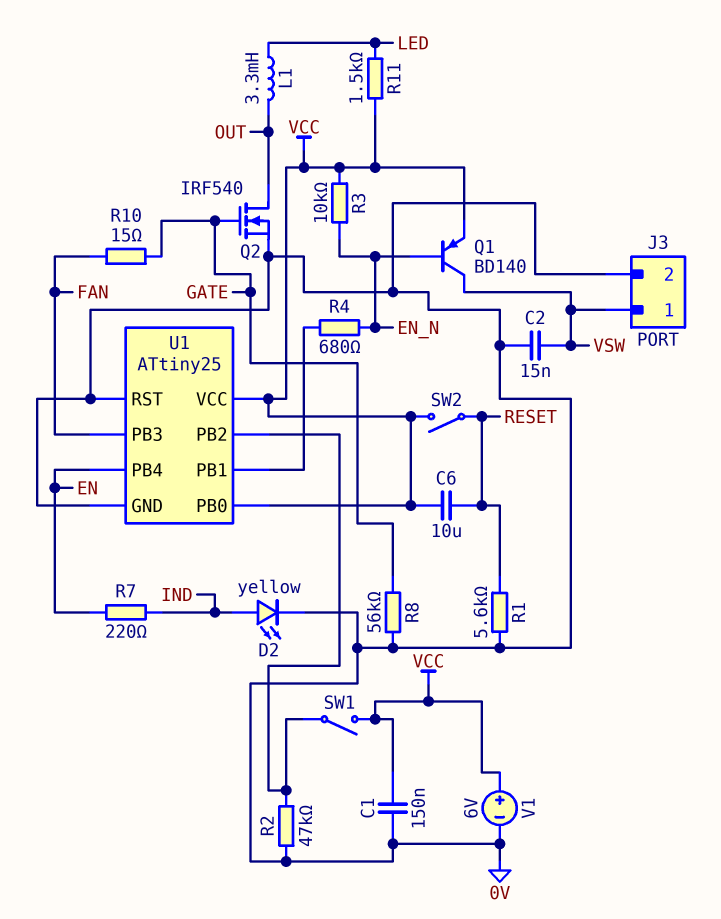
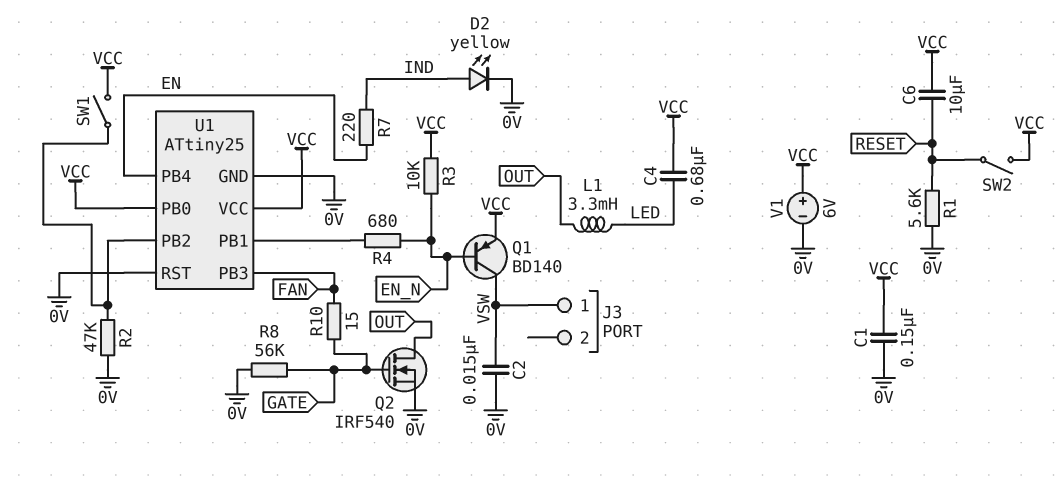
C4: none -> 680nF (LED, VCC)
J3 pin 2: 0V -> none
R11: 1.5k (LED, VCC) -> none

